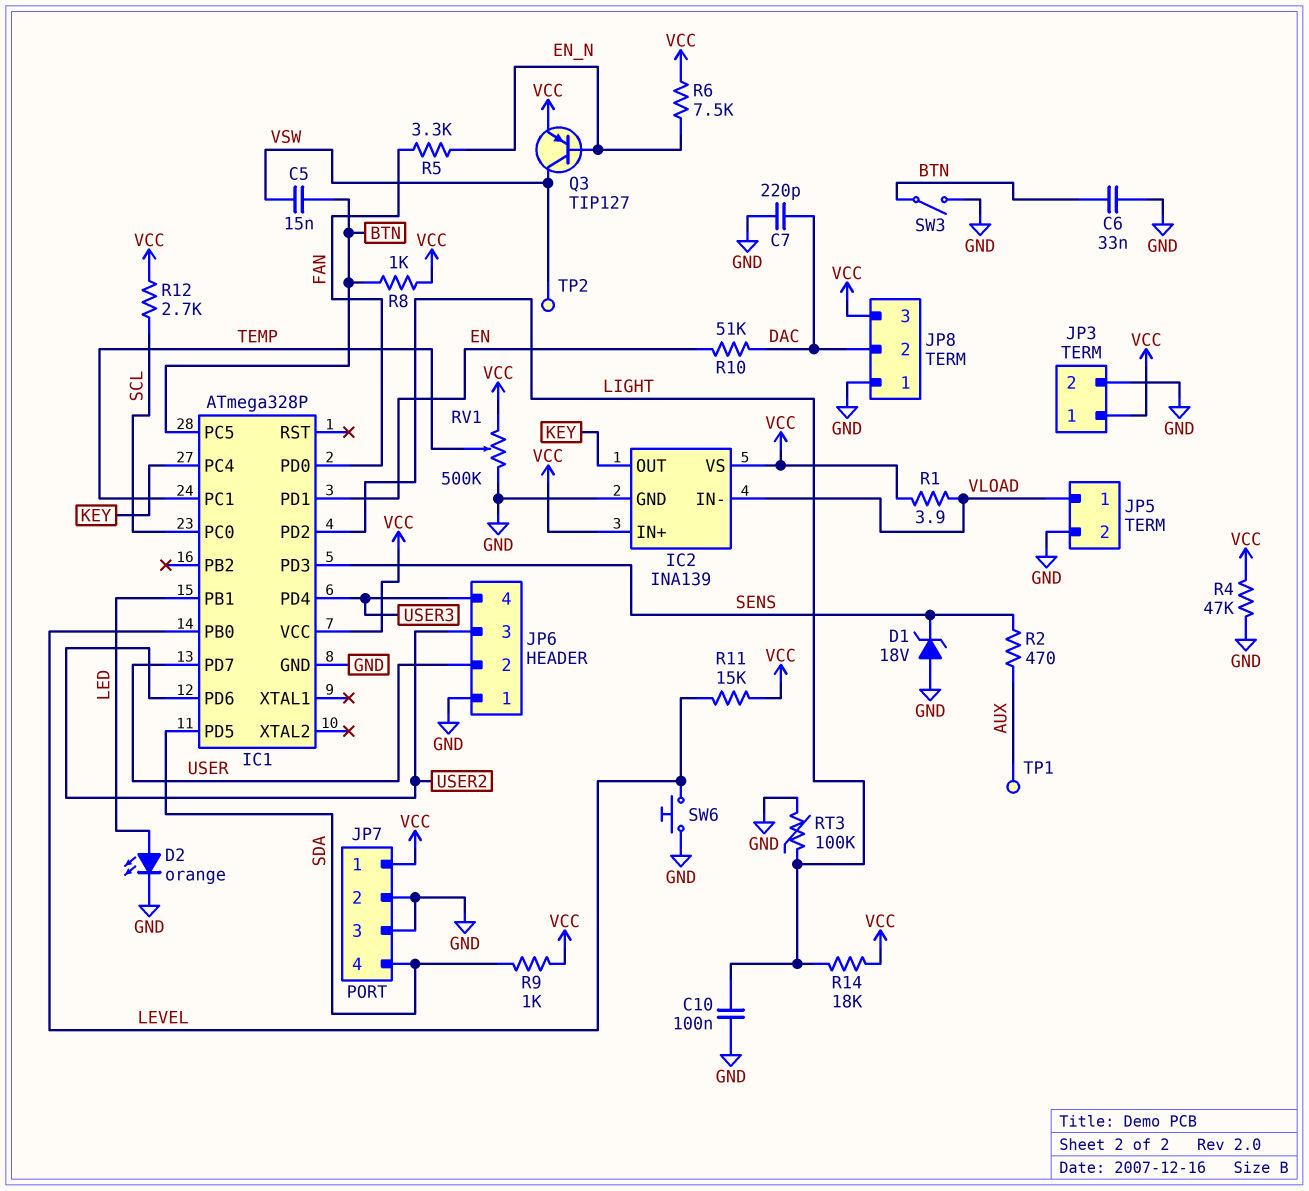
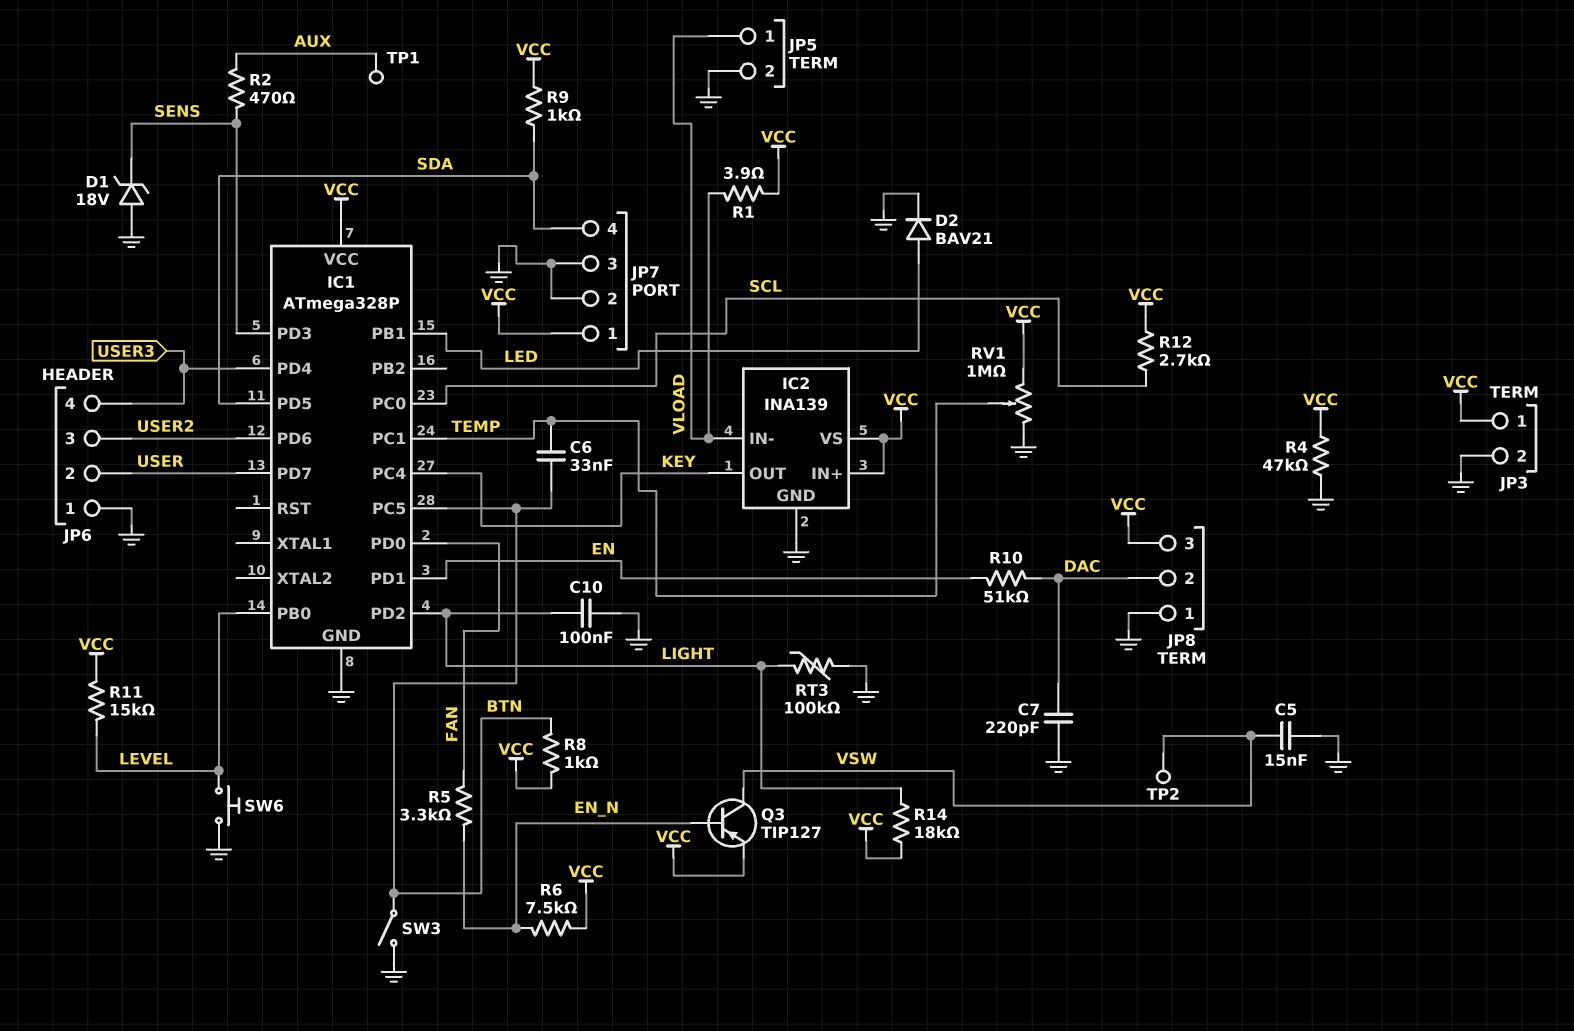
C5: 15nF (BTN, VSW) -> 15nF (GND, VSW)
C6: 33nF (BTN, GND) -> 33nF (BTN, TEMP)
D2: LED orange (A LED, K GND) -> diode BAV21 (A LED, K GND)
RV1: 500k (GND, VCC, wiper TEMP) -> 1M (GND, VCC, wiper TEMP)

